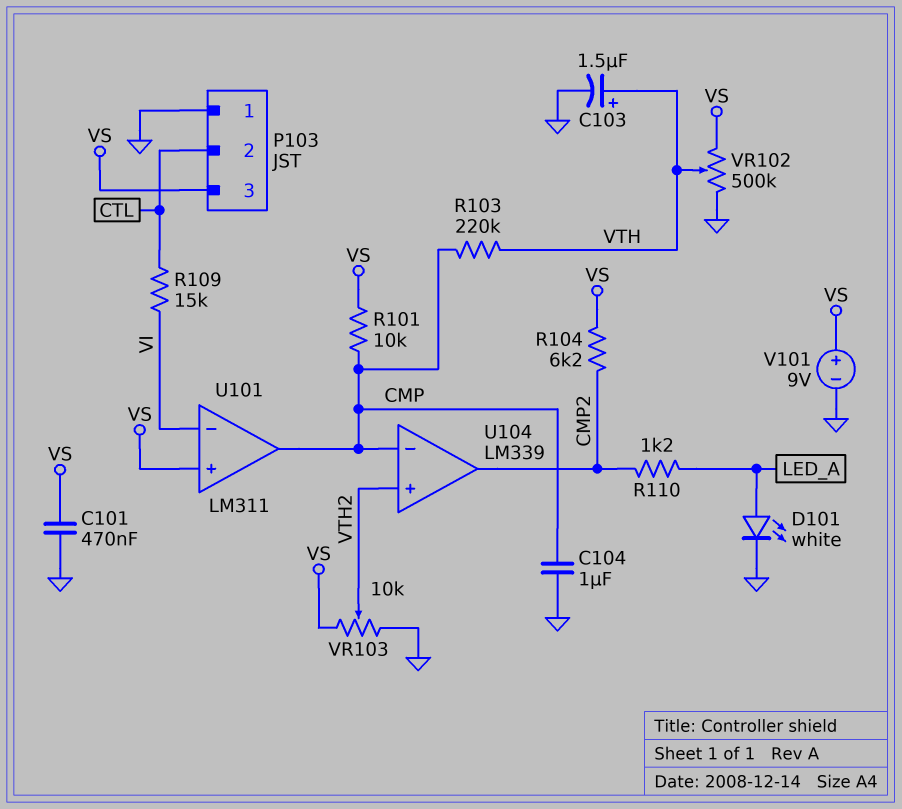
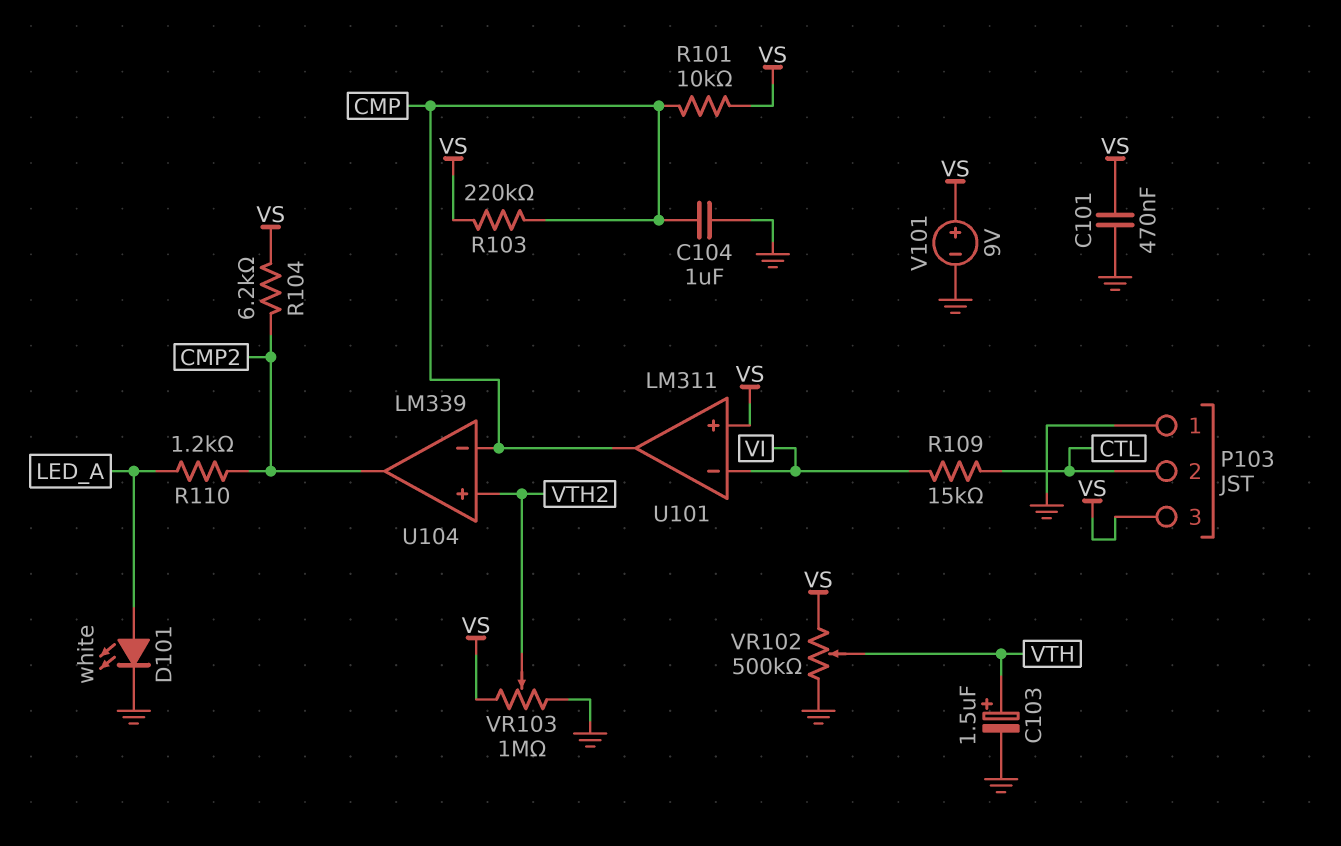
R103: 220k (CMP, VTH) -> 220k (CMP, VS)
VR103: 10k (GND, VS, wiper VTH2) -> 1M (GND, VS, wiper VTH2)

